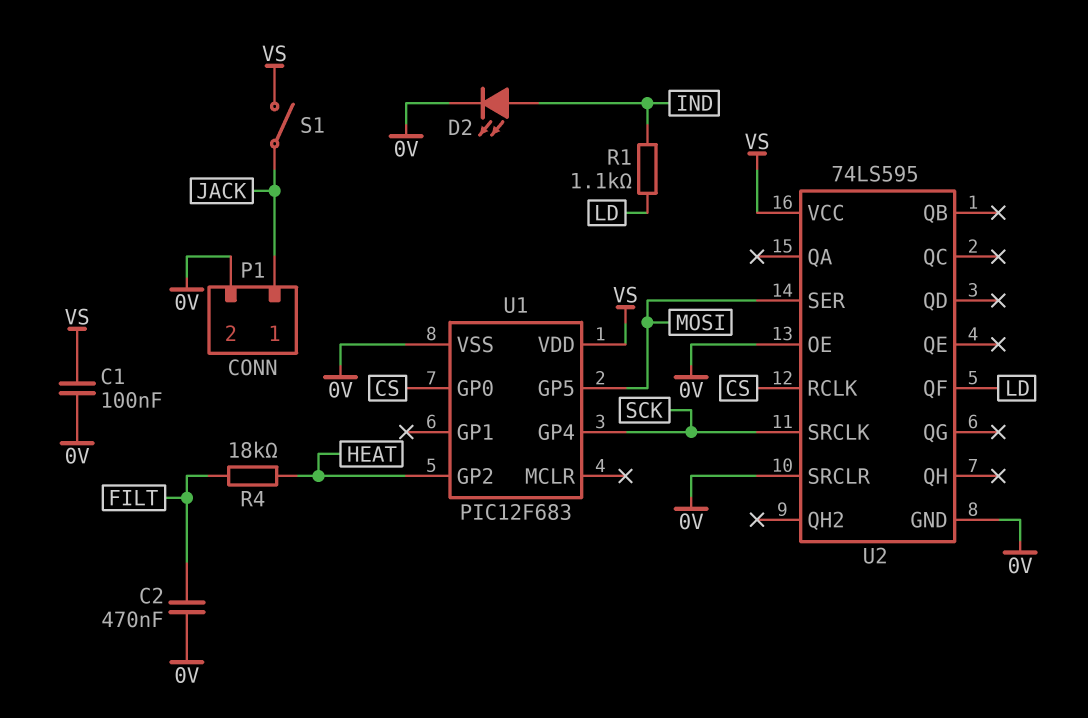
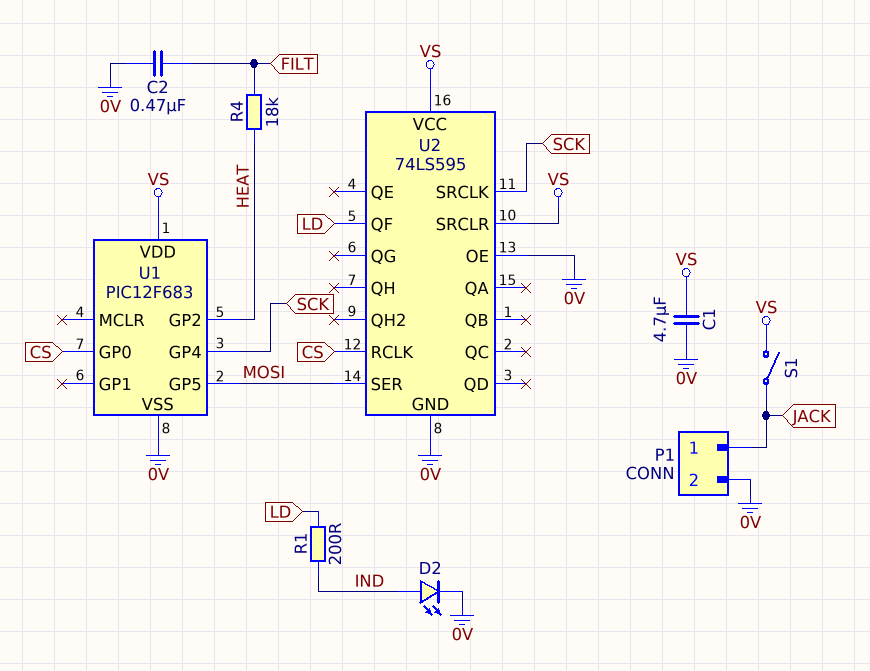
C1: 100nF (0V, VS) -> 4.7uF (0V, VS)
R1: 1.1k (IND, LD) -> 200 (IND, LD)
U2 pin SRCLR: 0V -> VS

